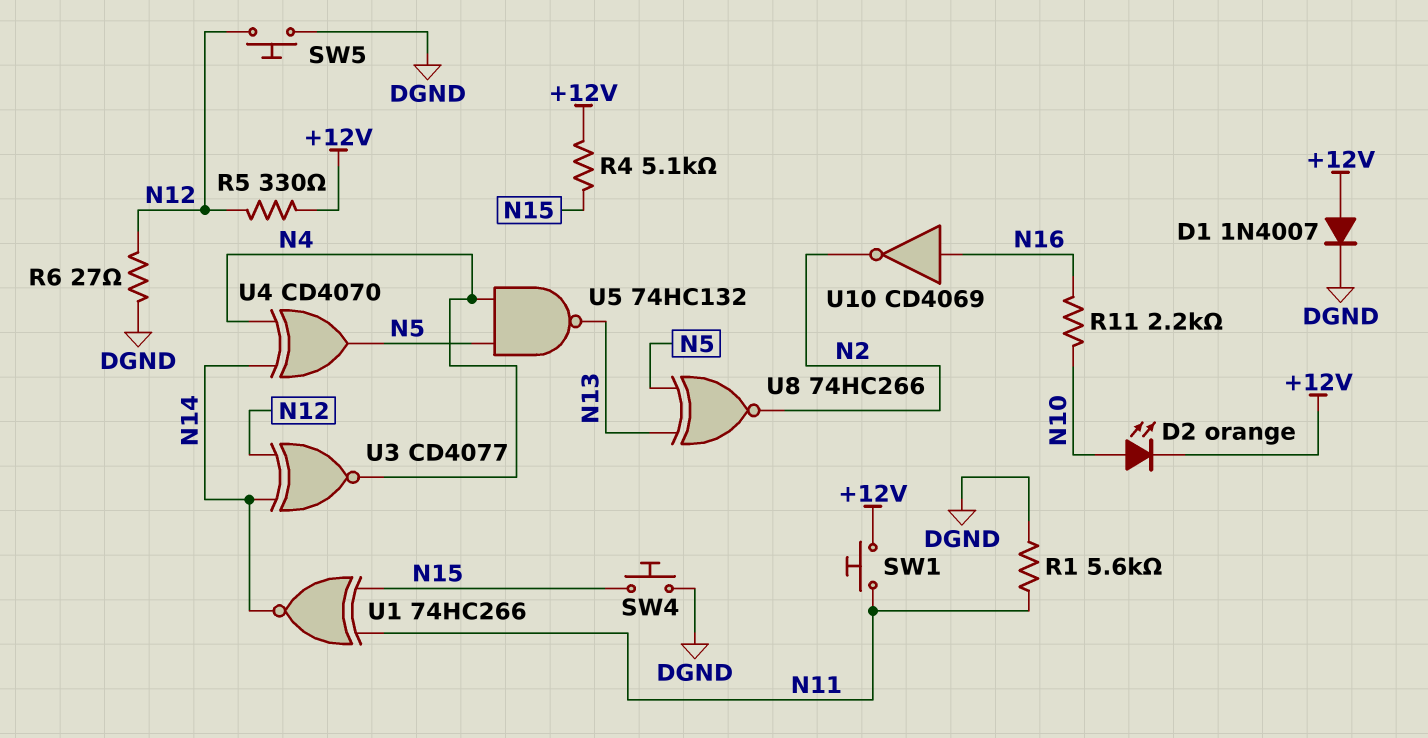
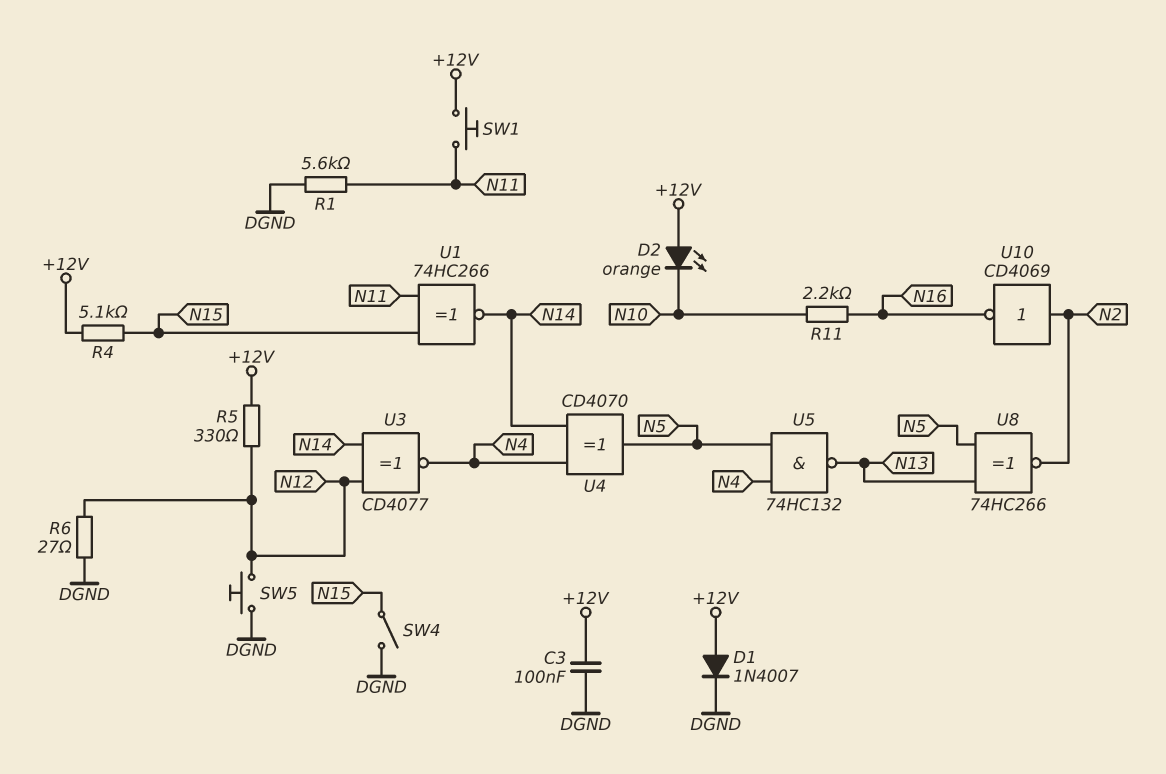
C3: none -> 100nF (+12V, DGND)
D2: LED orange (A N10, K +12V) -> LED orange (A +12V, K N10)
SW4: button (DGND, N15) -> switch (DGND, N15)
U10: NOT CD4069 (in N16, out N2) -> NOT CD4069 (in N2, out N16)

